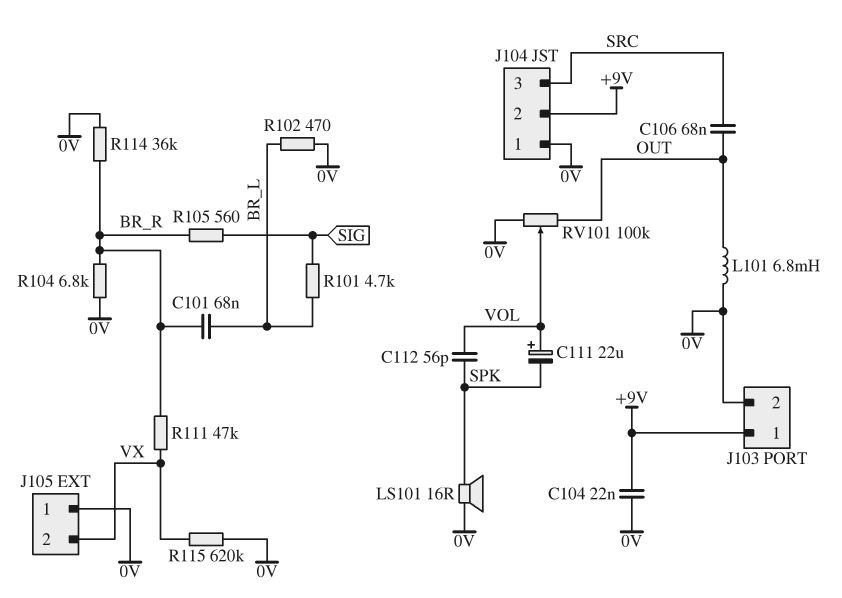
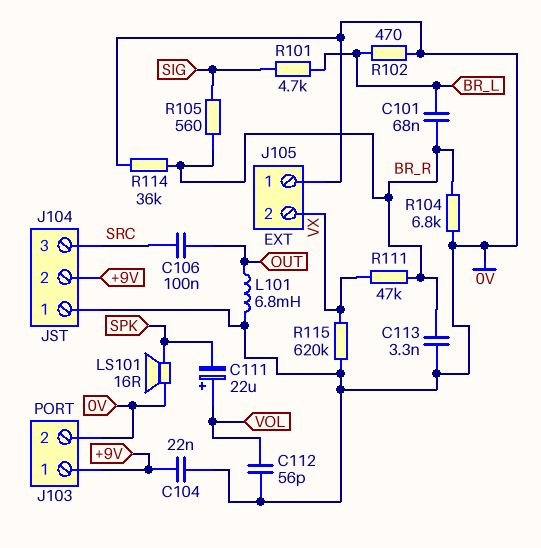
C106: 68nF (OUT, SRC) -> 100nF (OUT, SRC)
C112: 56pF (SPK, VOL) -> 56pF (0V, VOL)
C113: none -> 3.3nF (0V, BR_R)
RV101: 100k (0V, OUT, wiper VOL) -> none

